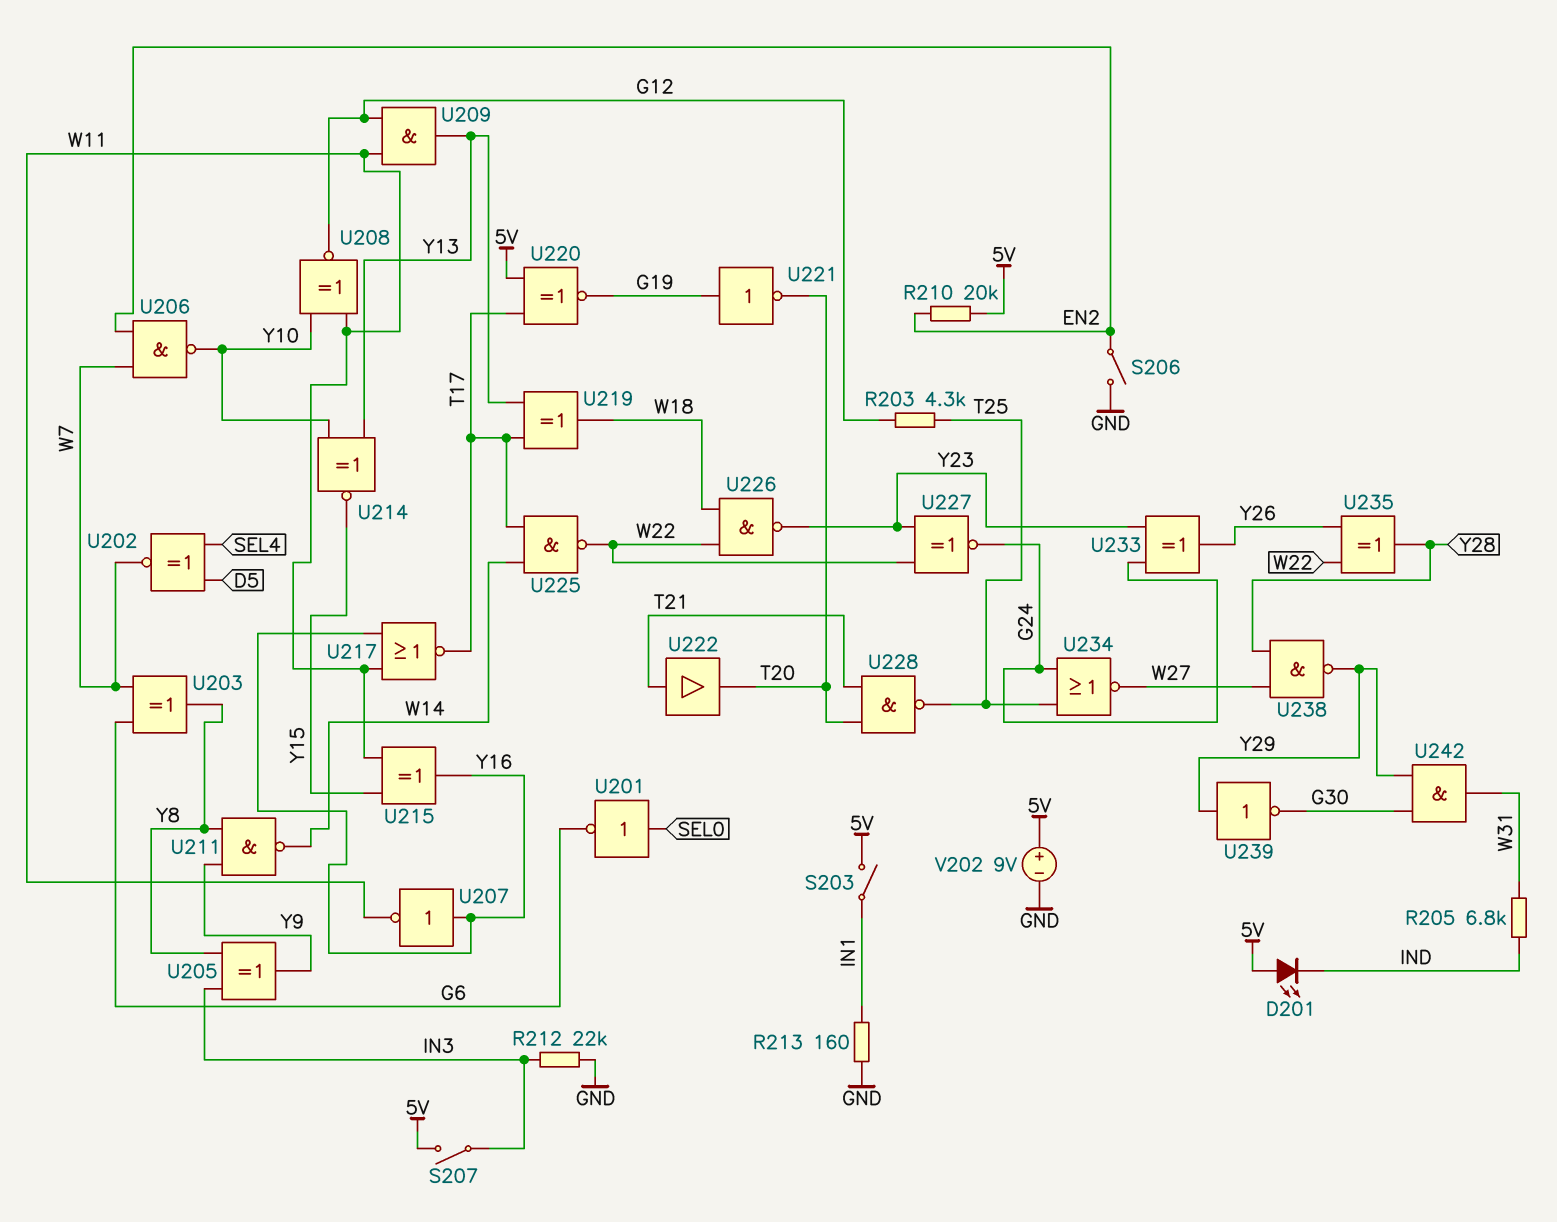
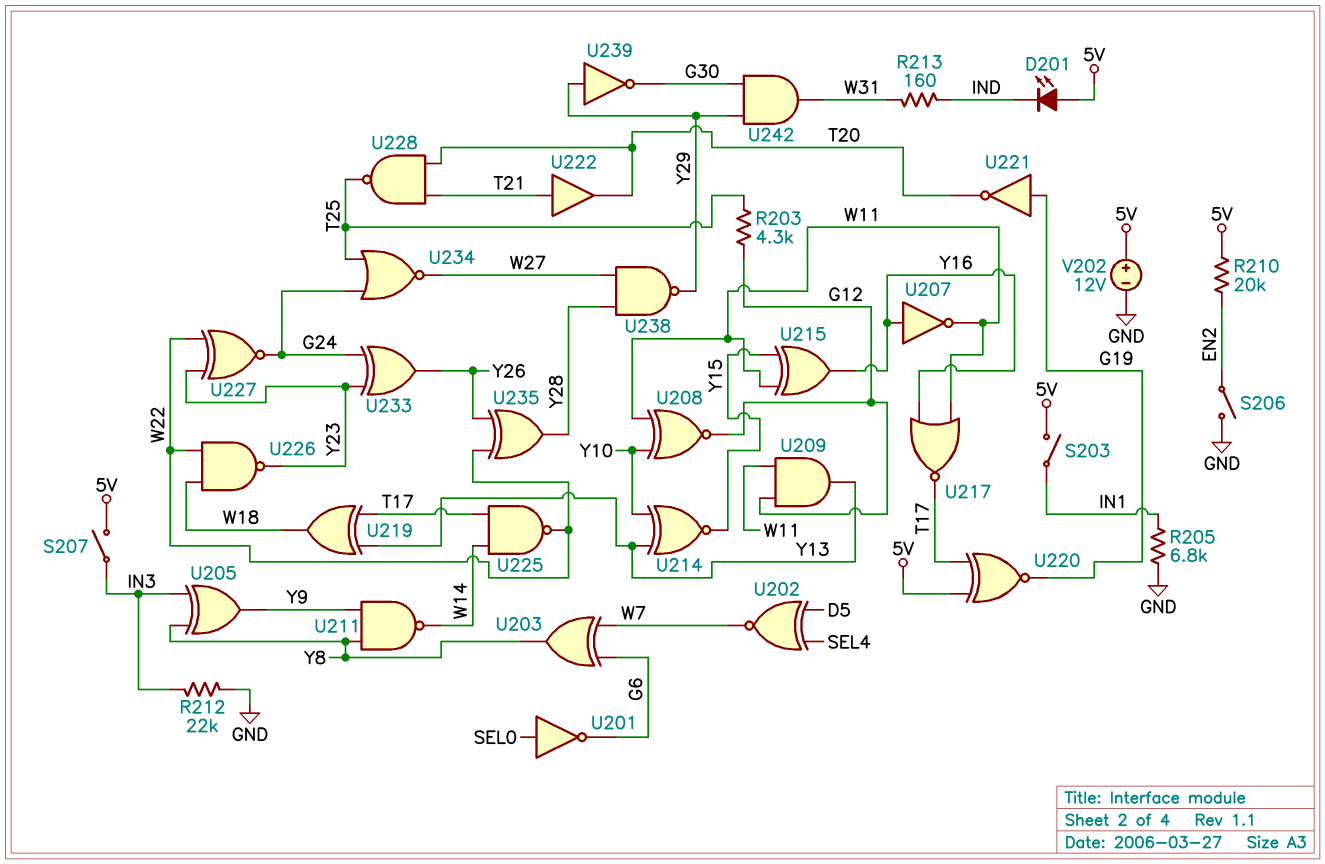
R205: 6.8k (IND, W31) -> 6.8k (GND, IN1)
R213: 160 (GND, IN1) -> 160 (IND, W31)
U206: NAND (in EN2, in W7, out Y10) -> none
V202: 9V (plus 5V, minus GND) -> 12V (plus 5V, minus GND)

